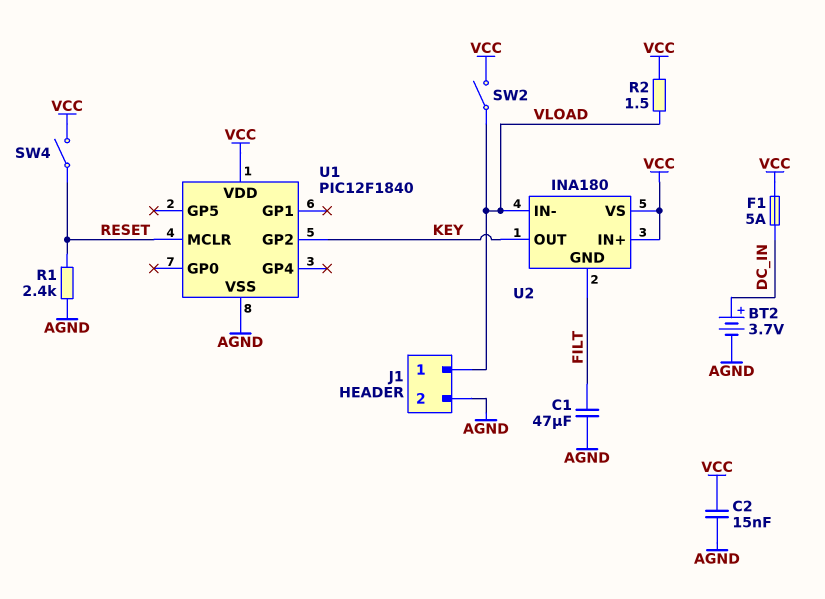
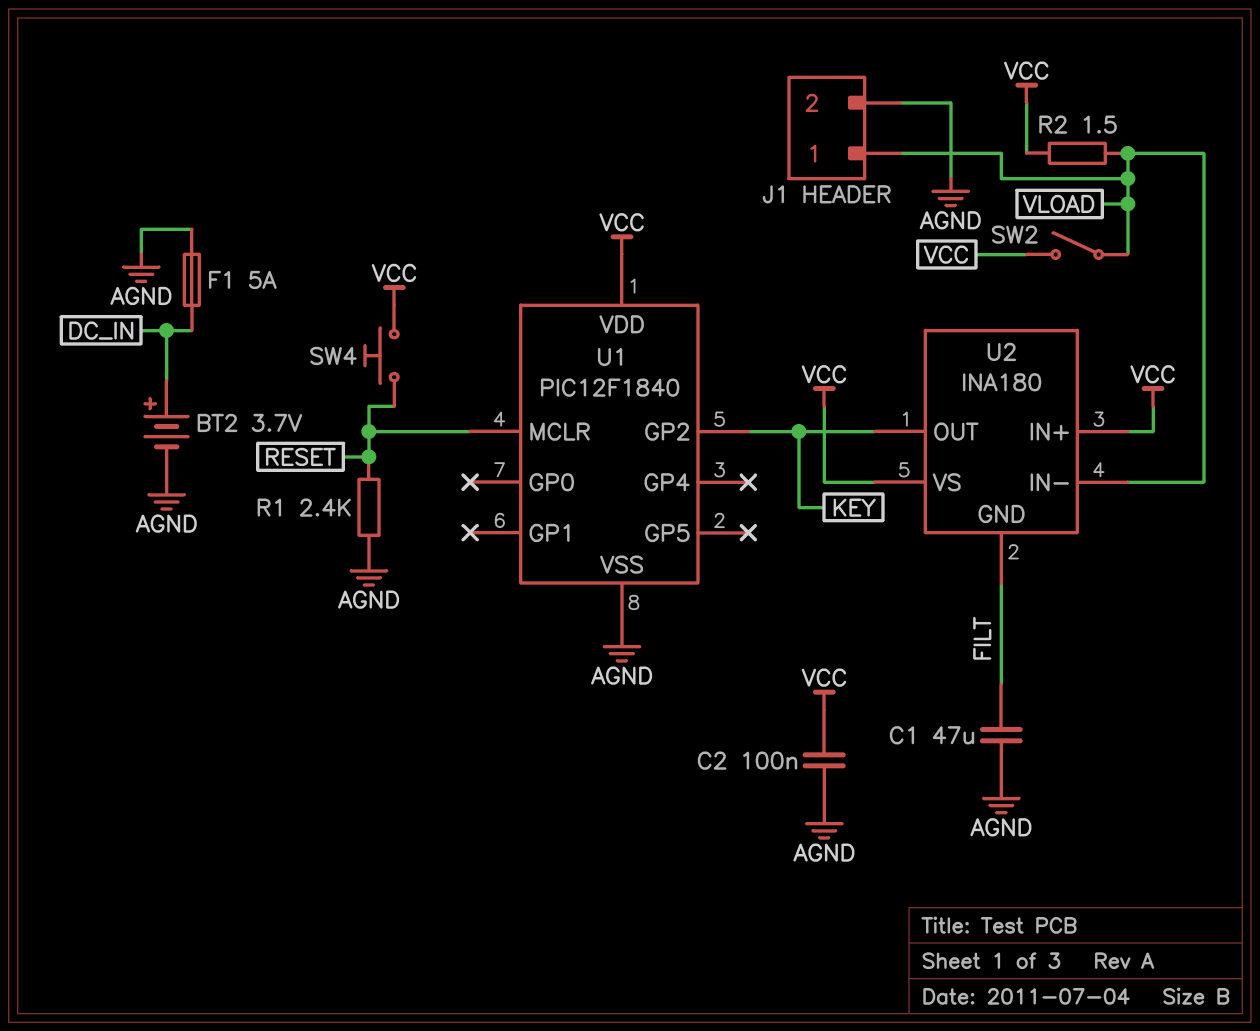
C2: 15nF (AGND, VCC) -> 100nF (AGND, VCC)
F1: 5A (DC_IN, VCC) -> 5A (AGND, DC_IN)
SW4: switch (RESET, VCC) -> button (RESET, VCC)

